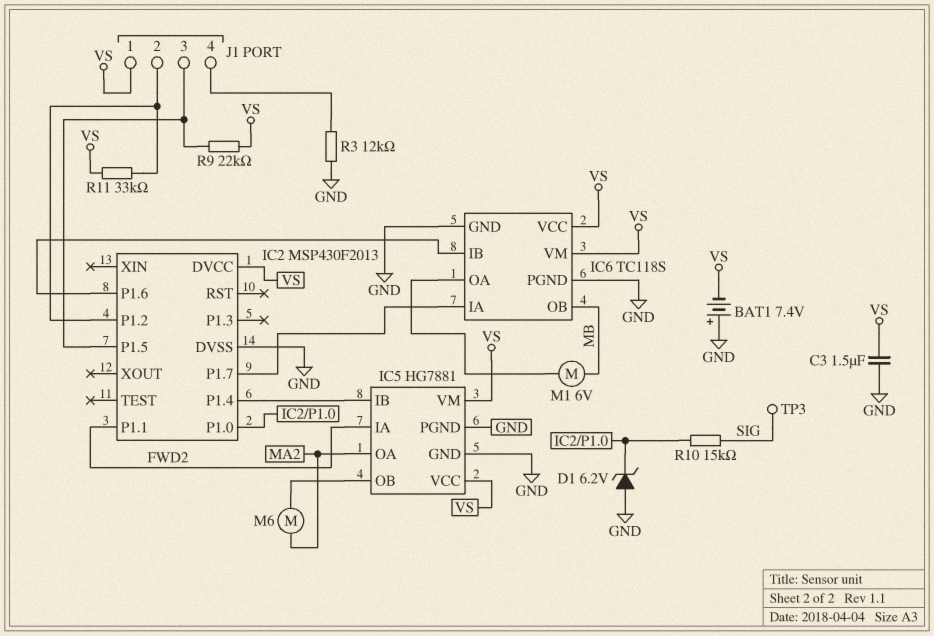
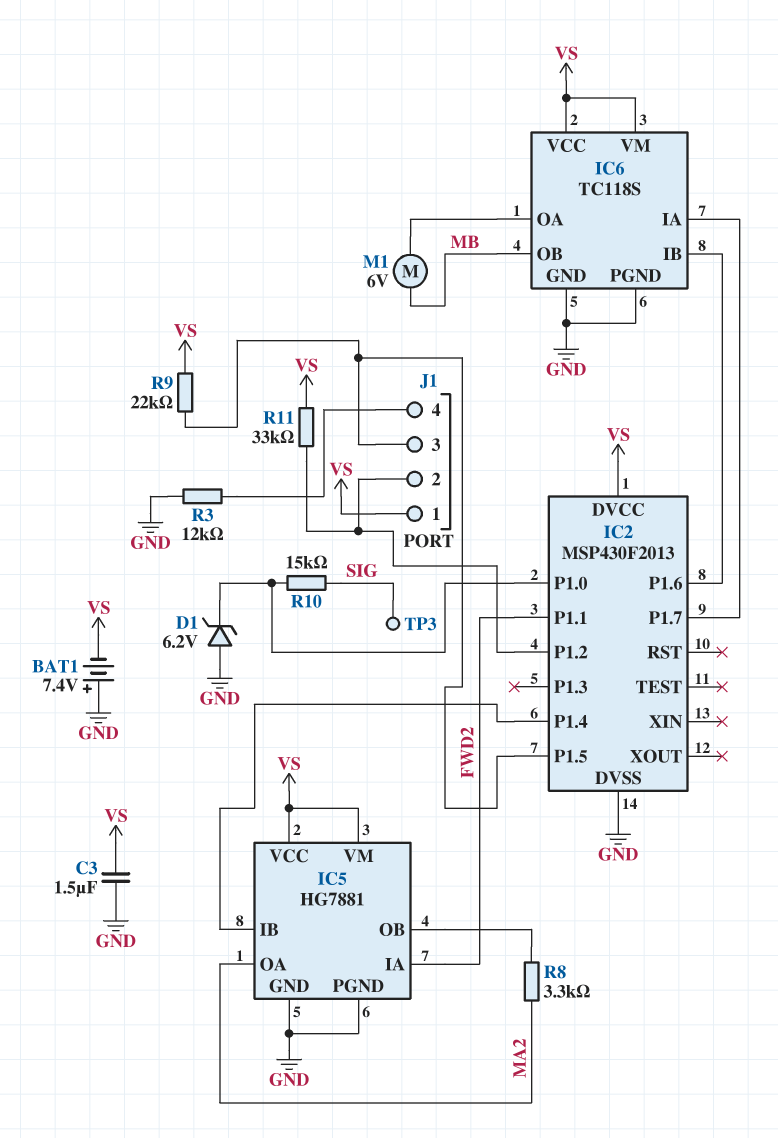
M6: motor (IC5/OB, MA2) -> none
R8: none -> 3.3k (IC5/OB, MA2)

